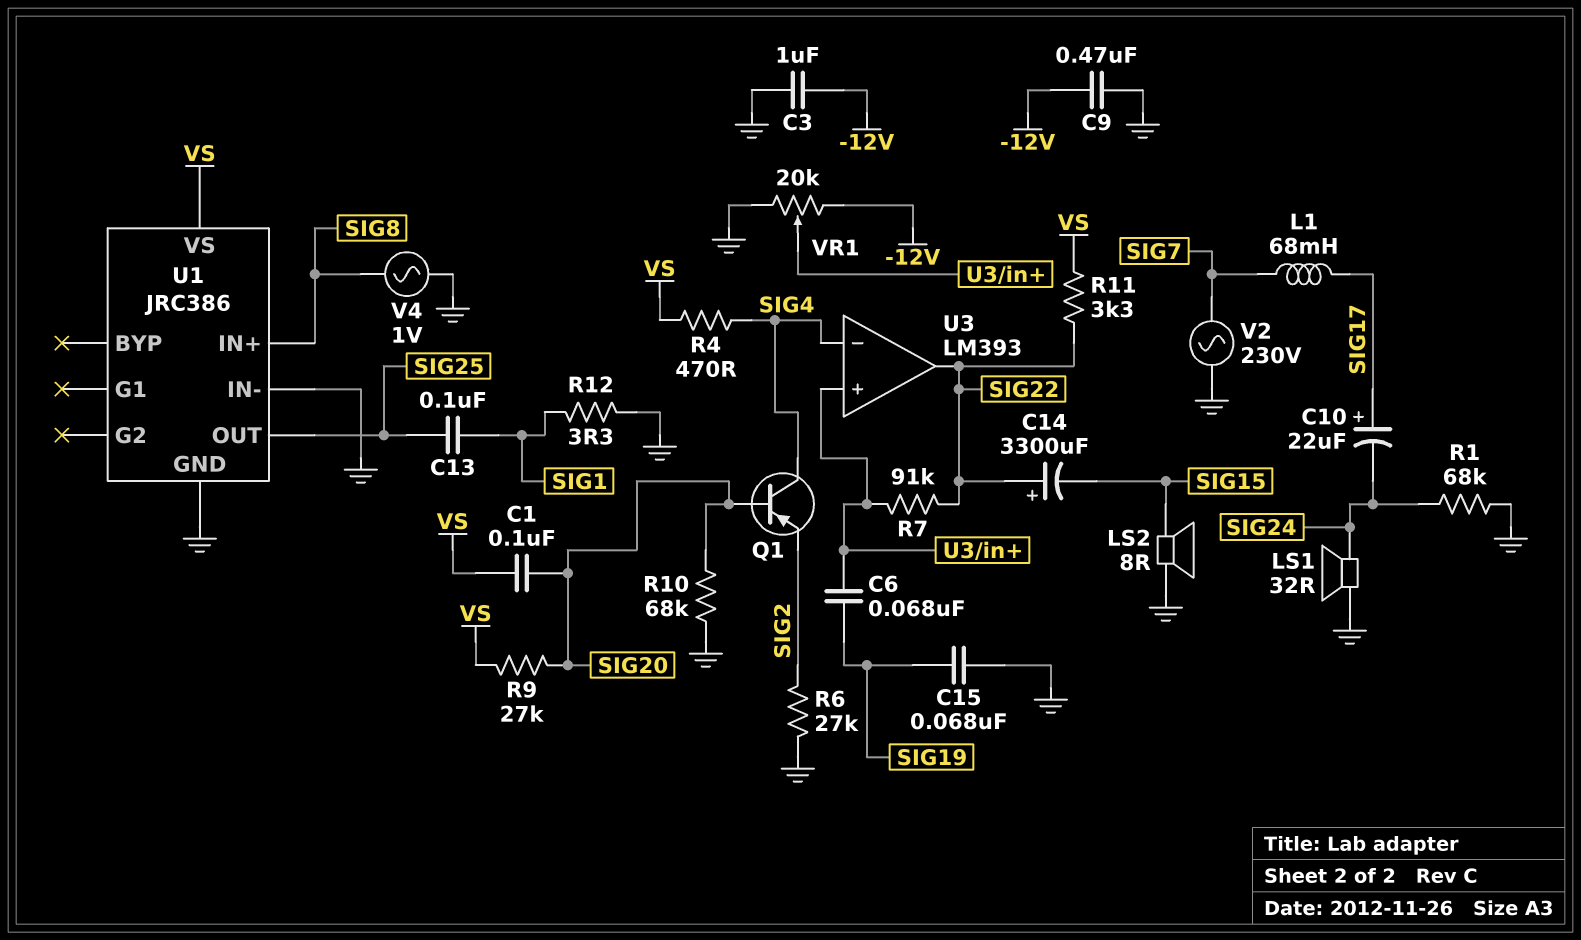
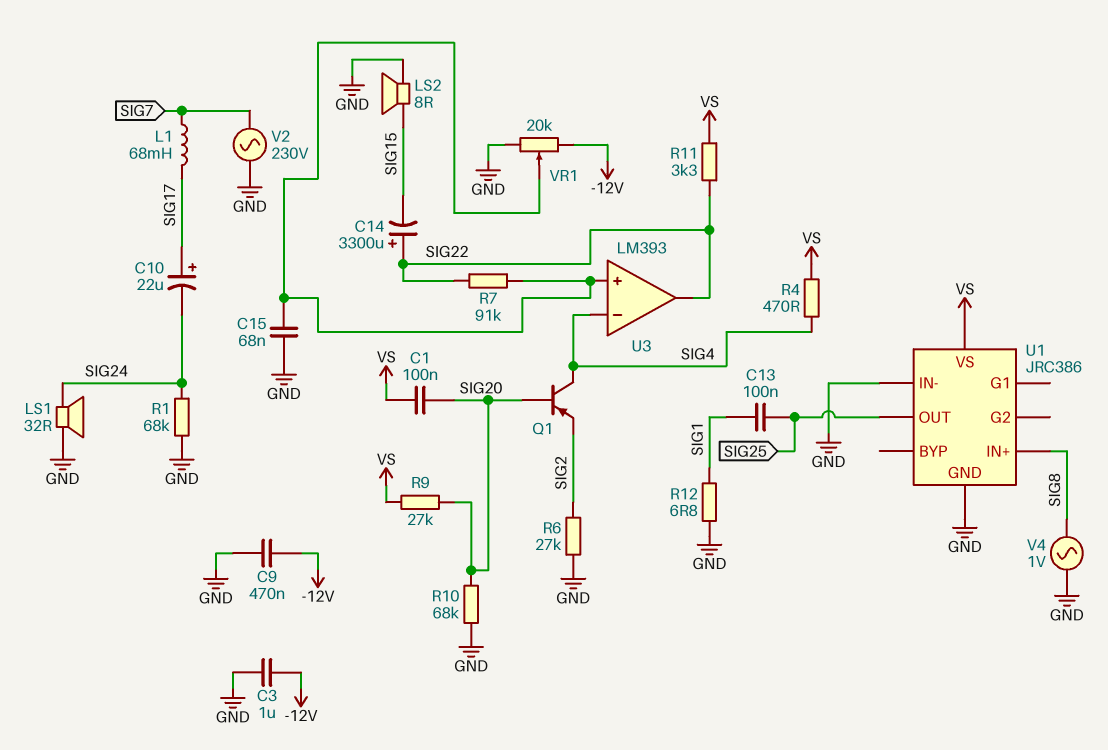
C6: 68nF (SIG19, U3/in+) -> none
C15: 68nF (GND, SIG19) -> 68nF (GND, U3/in+)
R12: 3.3 (GND, SIG1) -> 6.8 (GND, SIG1)

